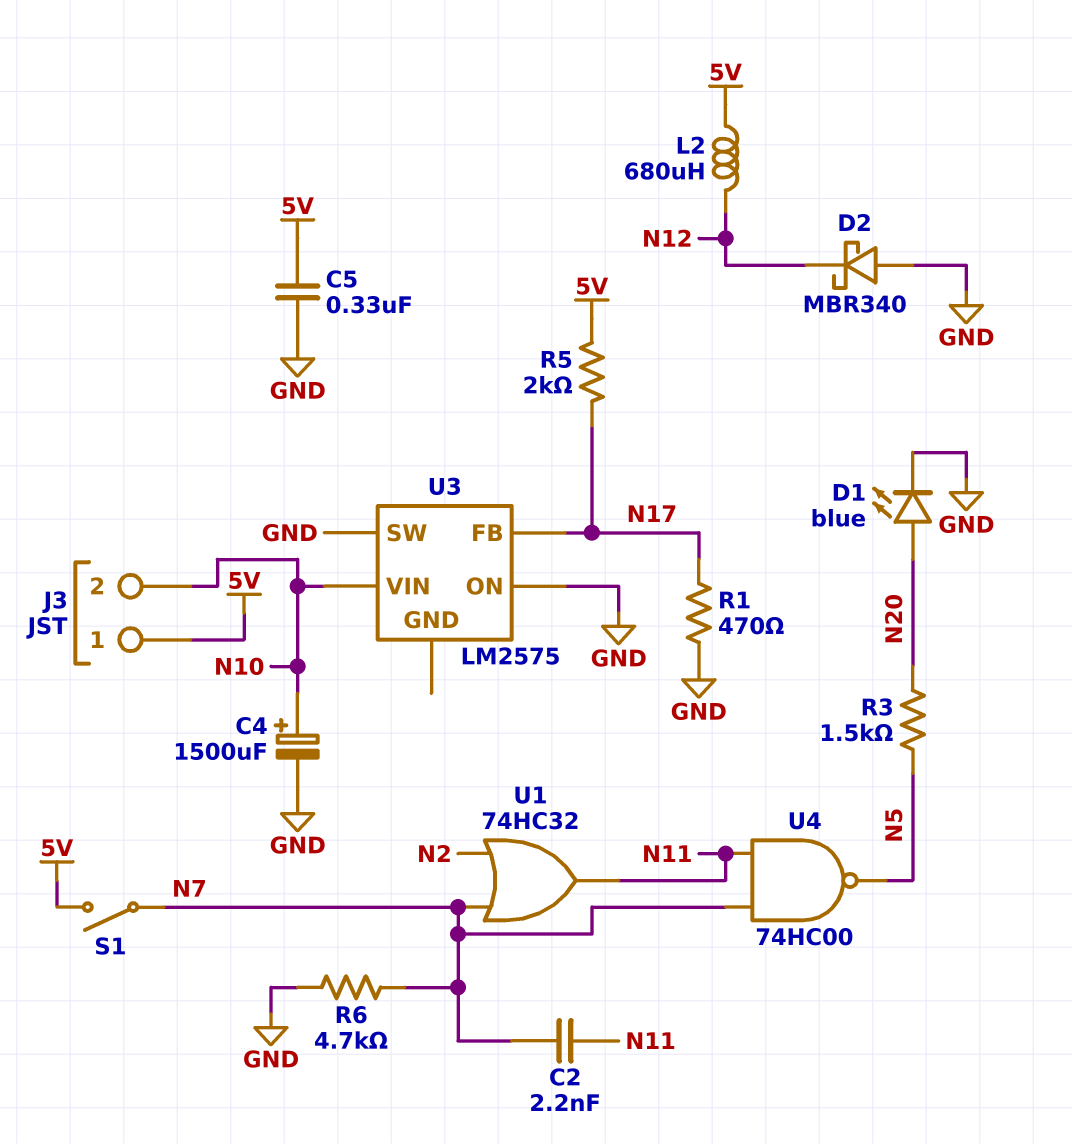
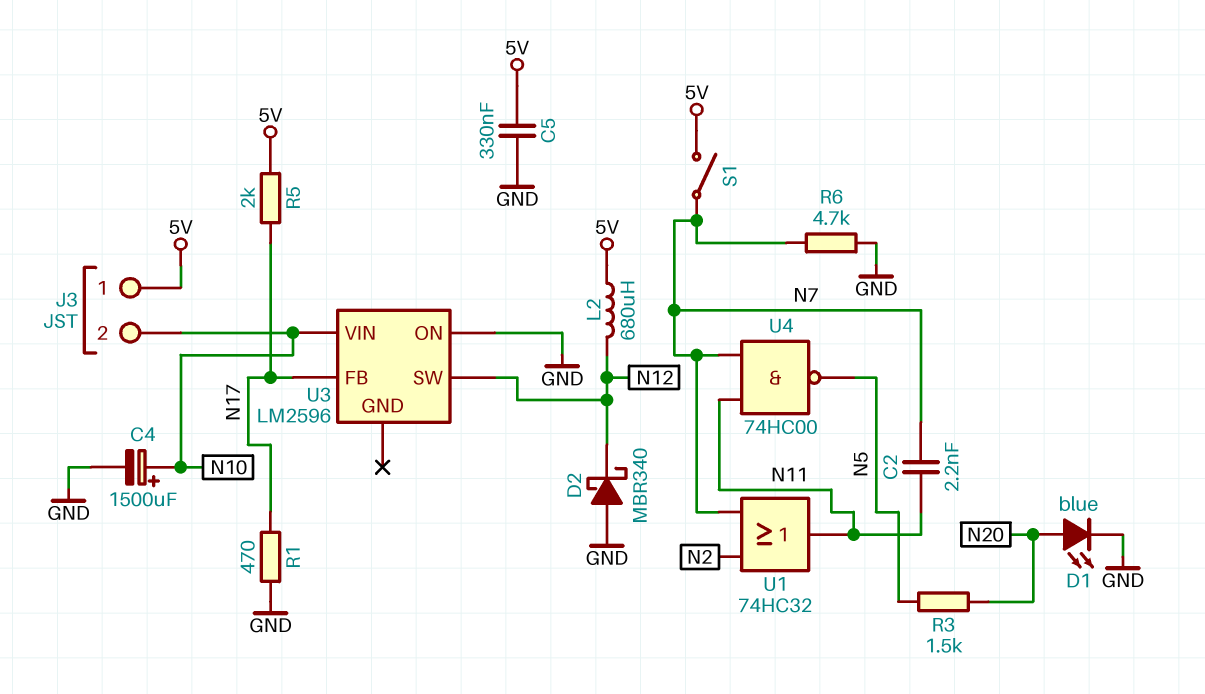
U3: LM2575 -> LM2596
U3 pin SW: GND -> N12

